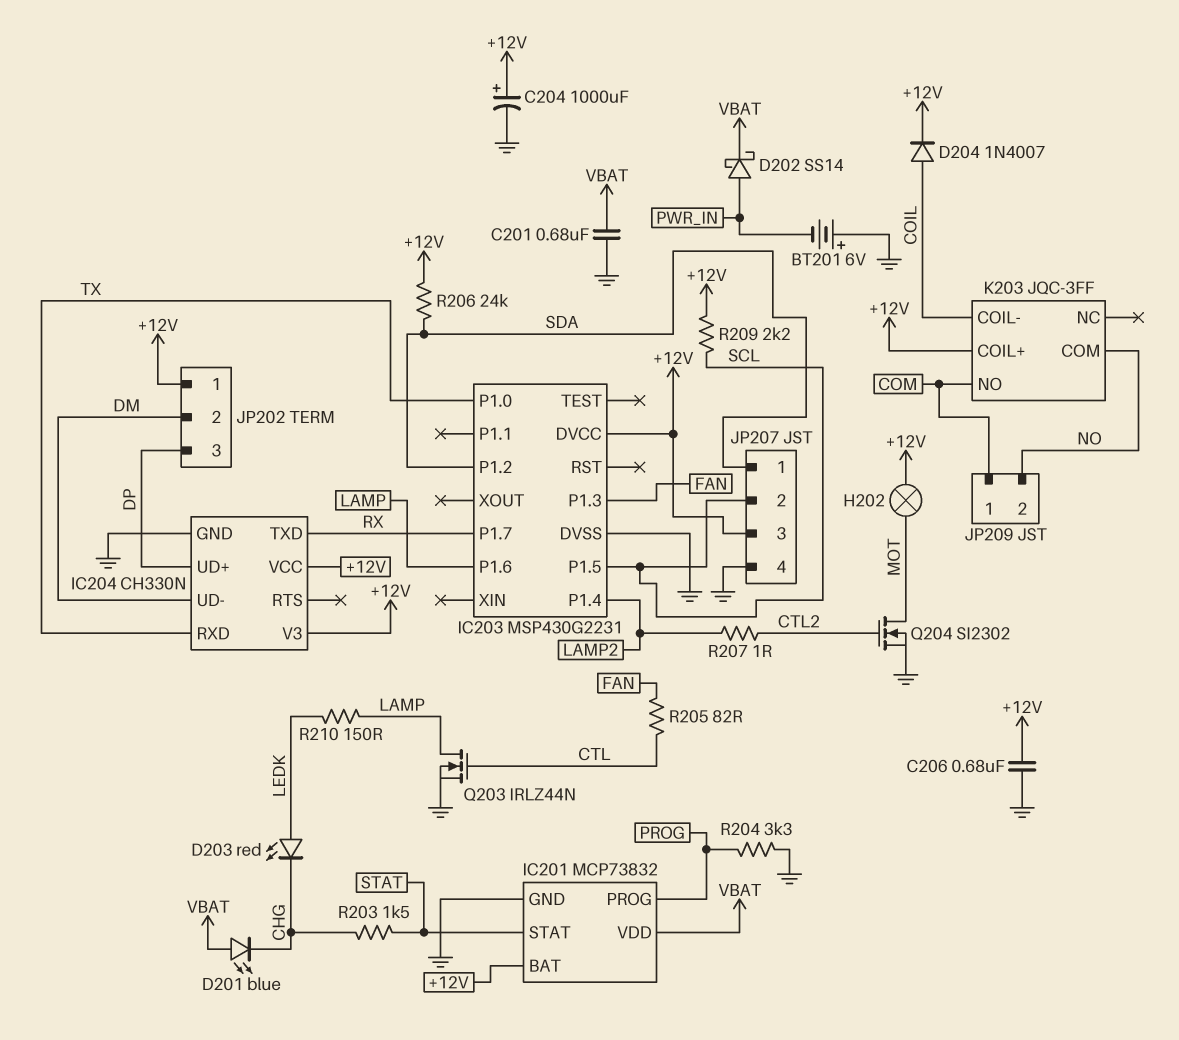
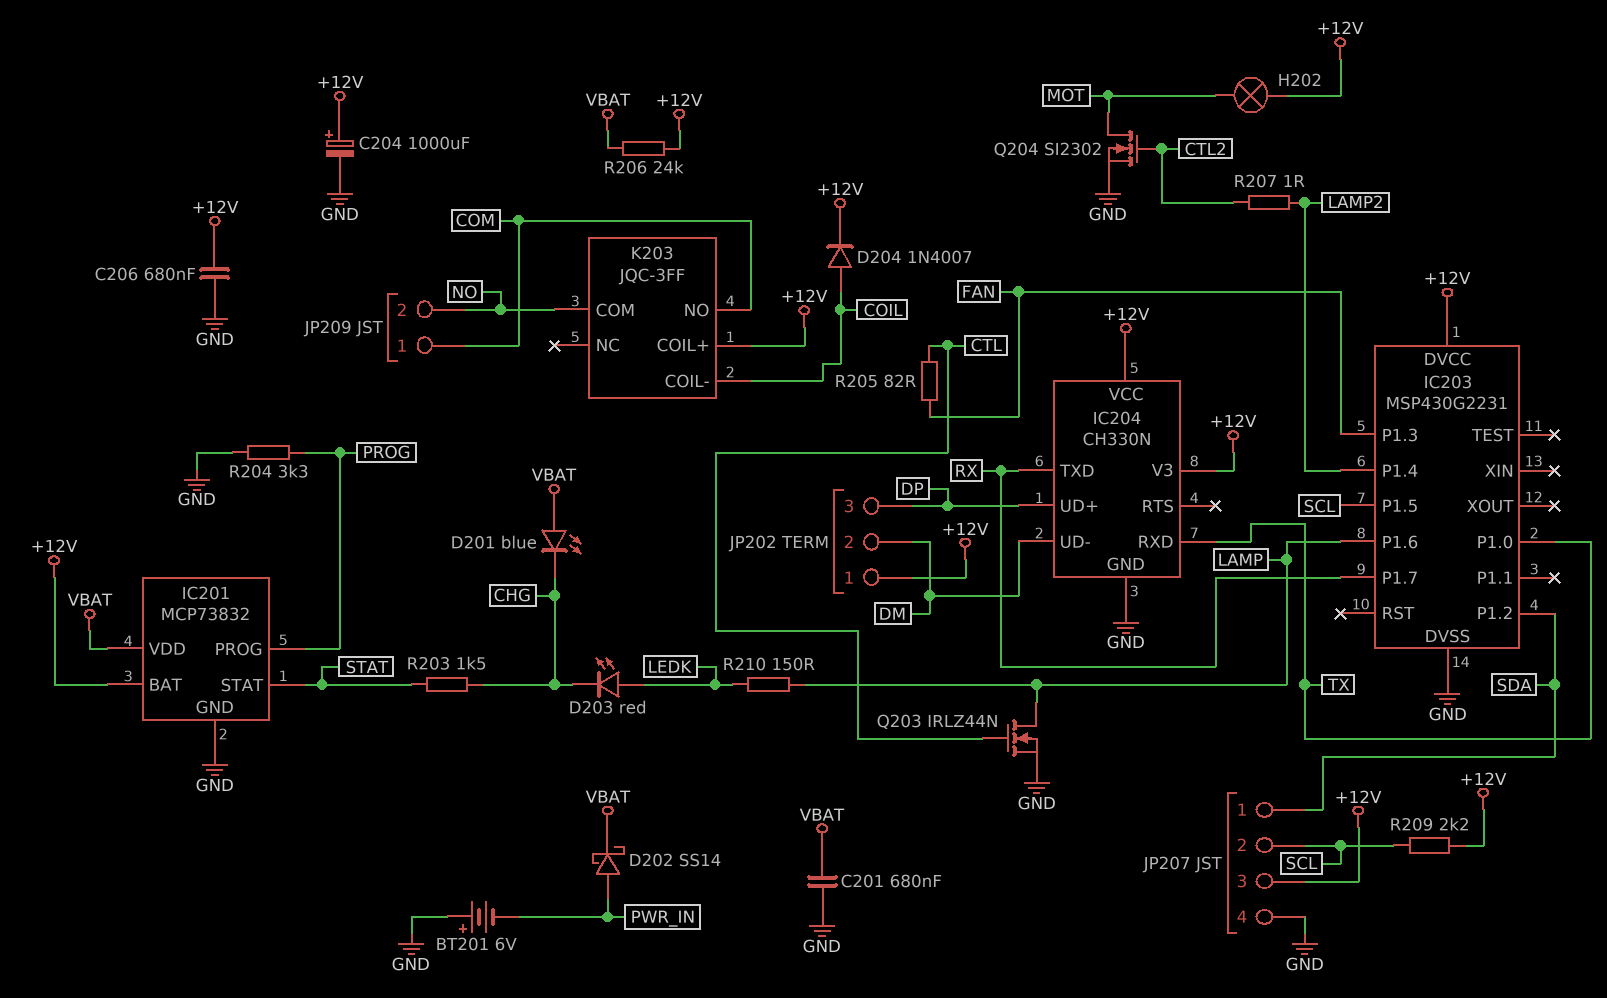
R206: 24k (+12V, SDA) -> 24k (+12V, VBAT)

